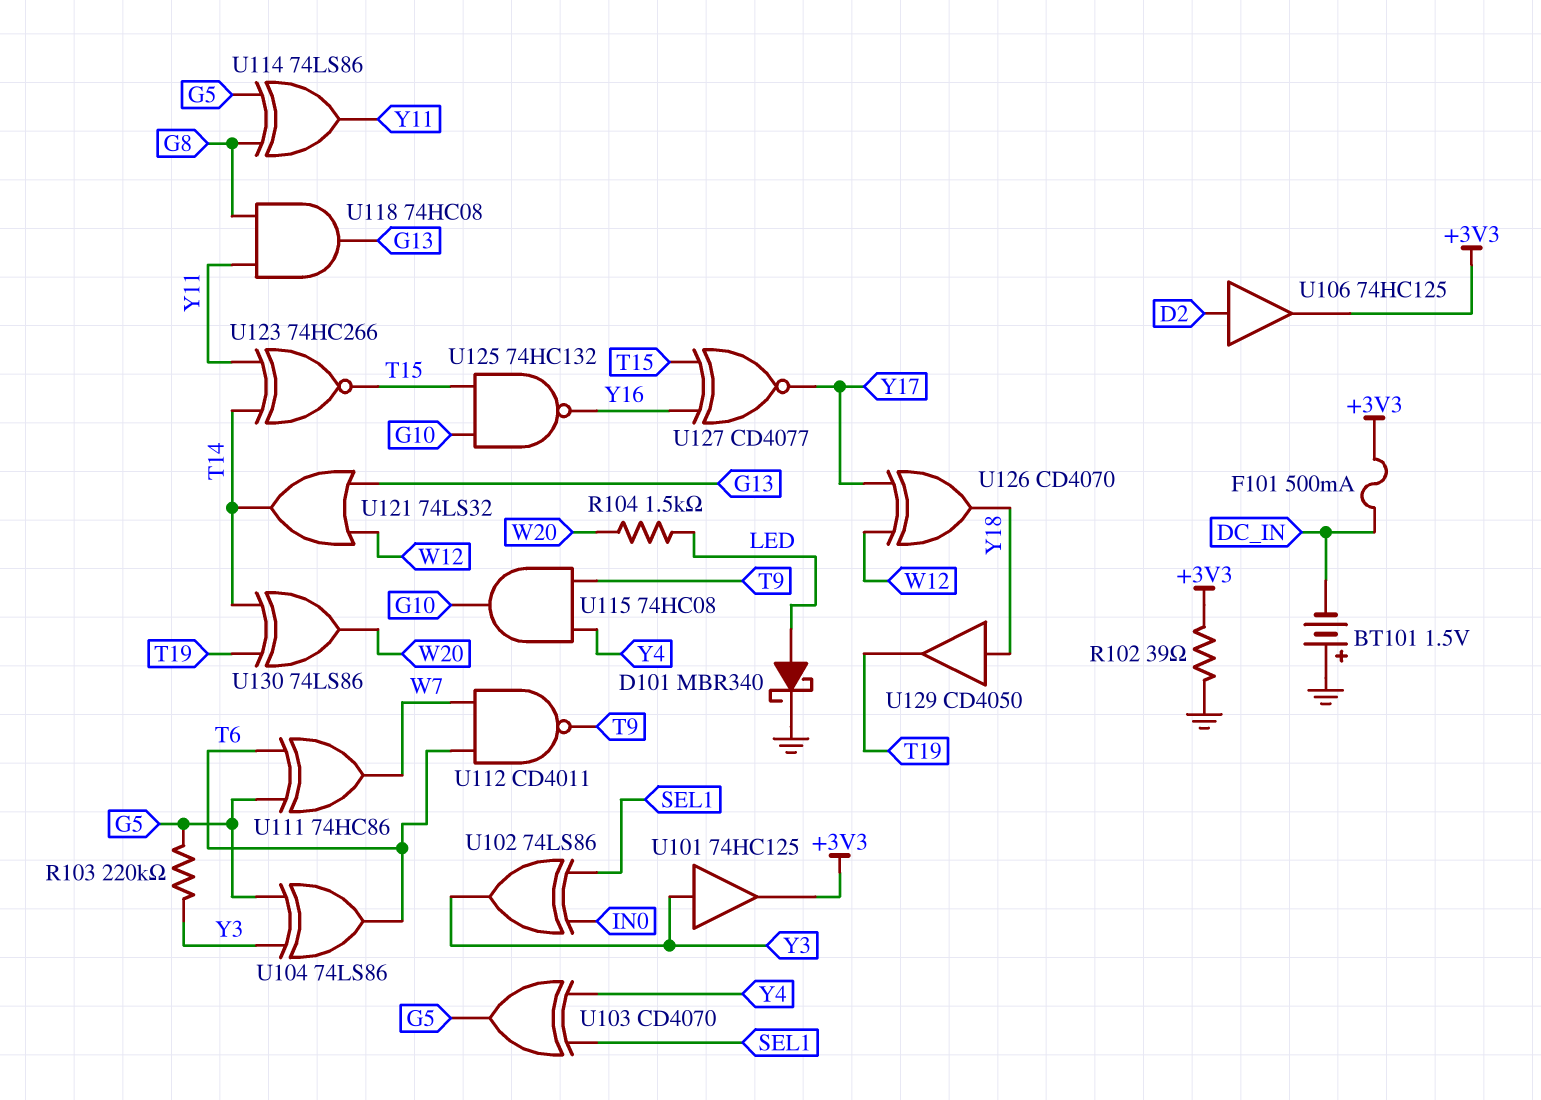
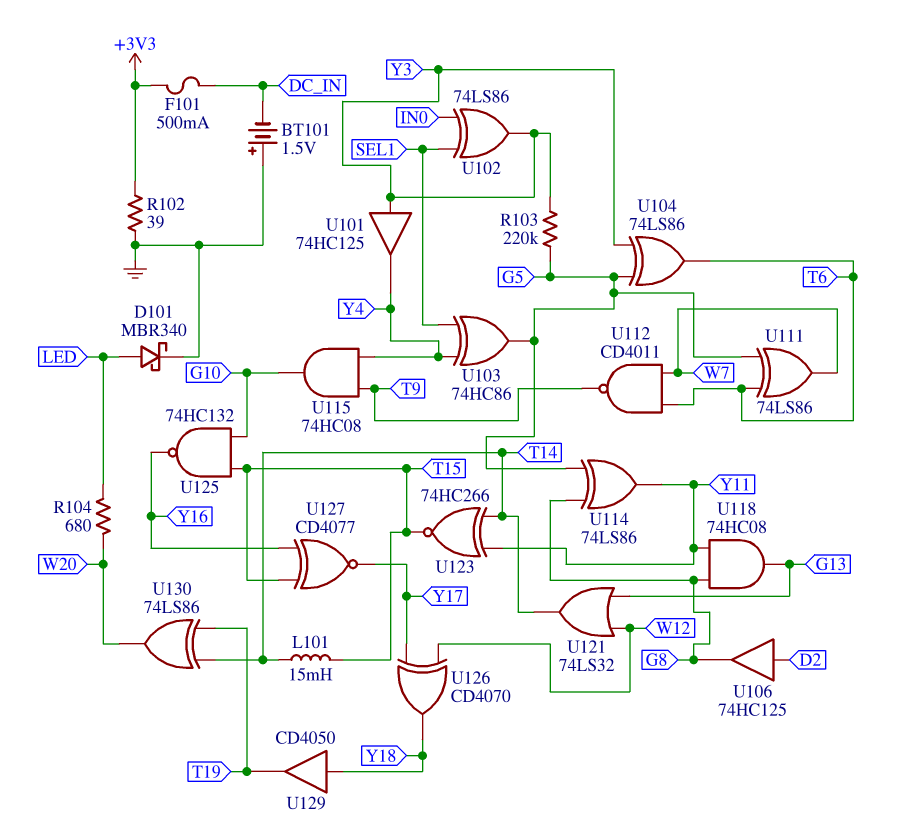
L101: none -> 15mH (T14, T15)
R104: 1.5k (LED, W20) -> 680 (LED, W20)
U101: buffer 74HC125 (in Y3, out +3V3) -> buffer 74HC125 (in Y3, out Y4)
U103: XOR CD4070 (in SEL1, in Y4, out G5) -> XOR 74HC86 (in SEL1, in Y4, out G5)
U106: buffer 74HC125 (in D2, out +3V3) -> buffer 74HC125 (in D2, out G8)
U111: XOR 74HC86 (in G5, in T6, out W7) -> XOR 74LS86 (in G5, in T6, out W7)

